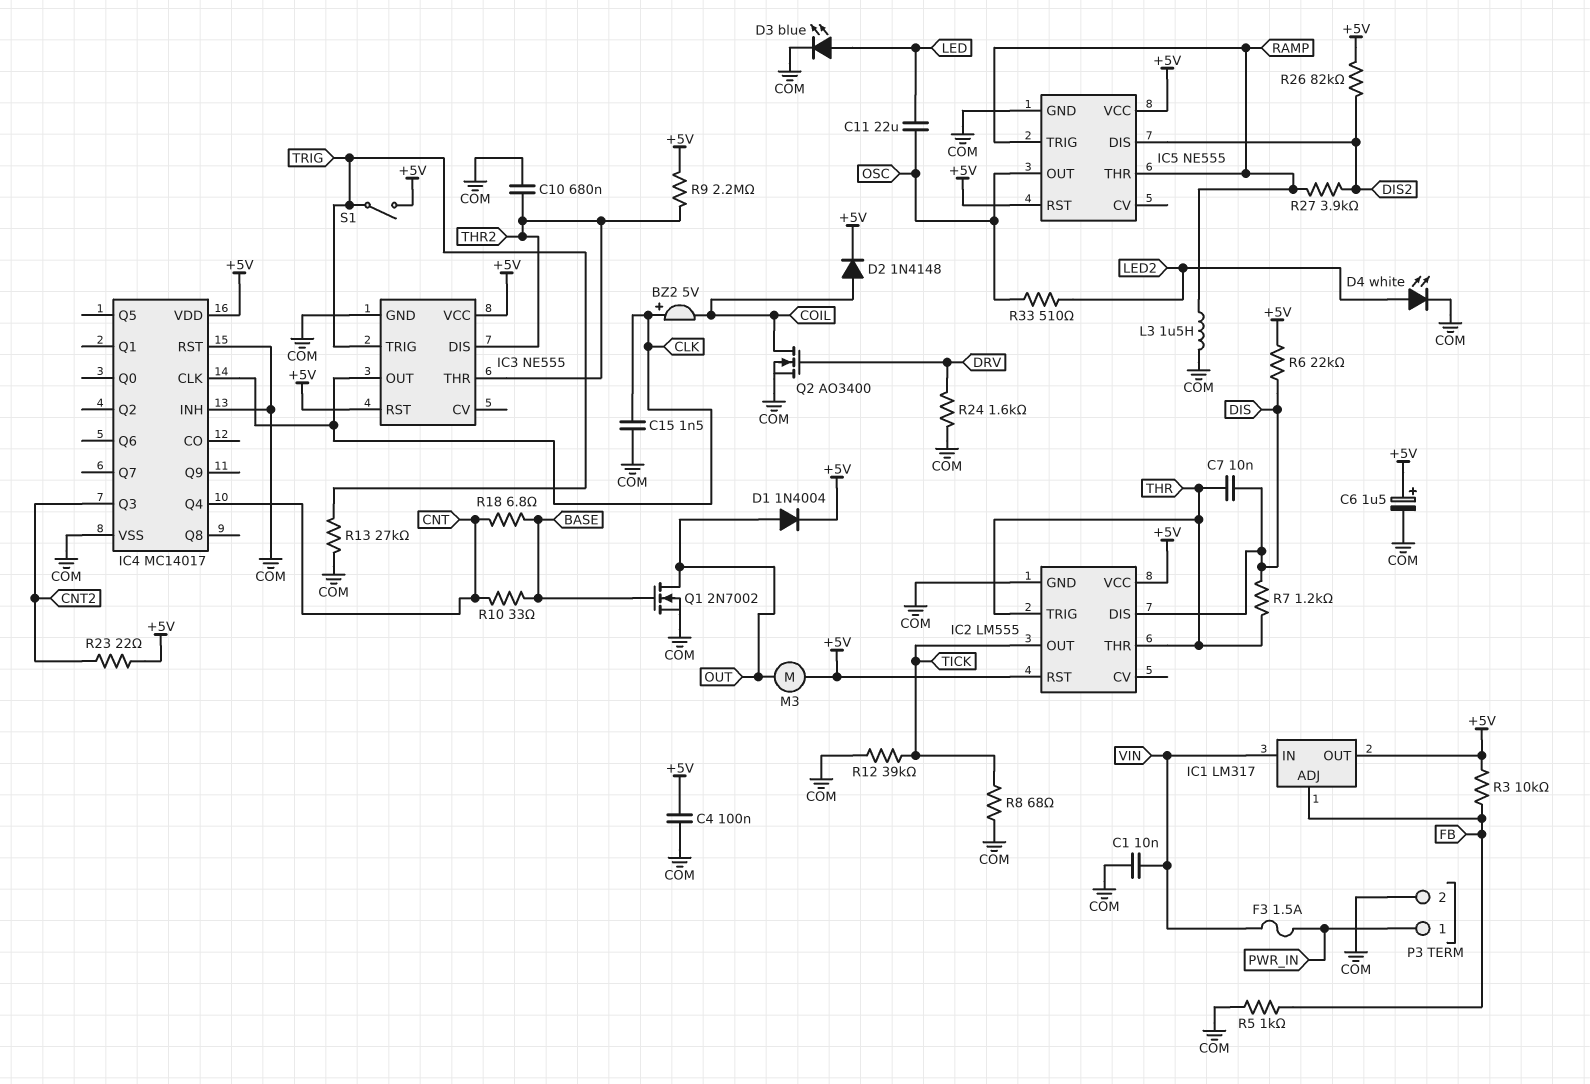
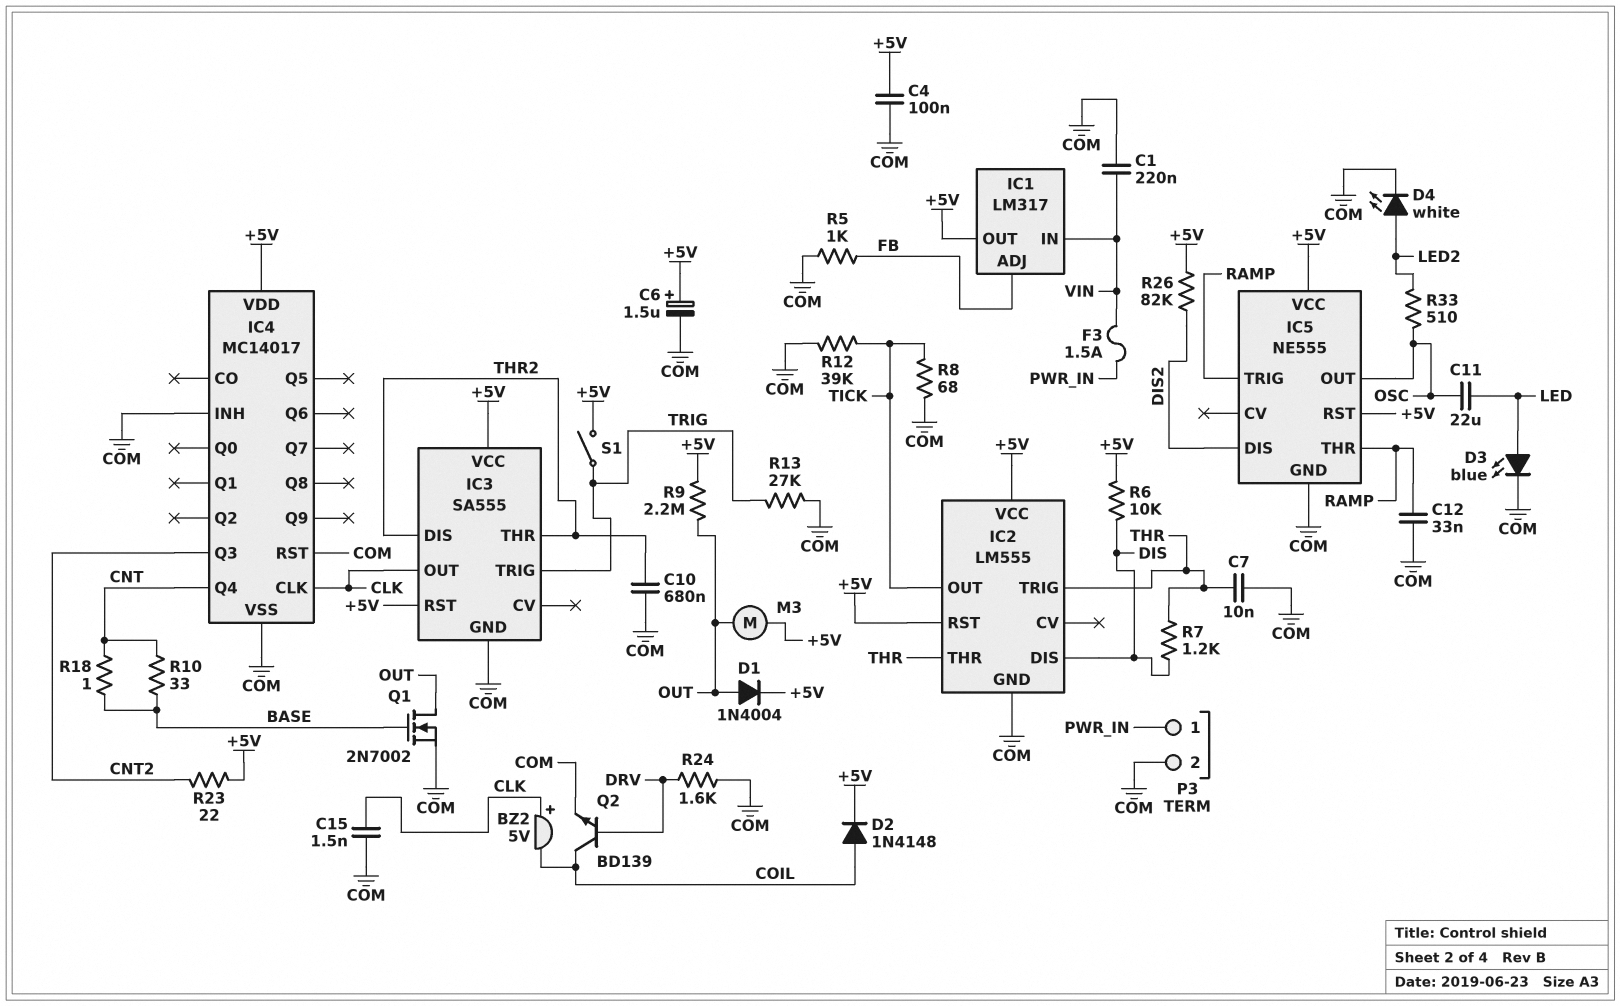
C1: 10nF (COM, VIN) -> 220nF (COM, VIN)
C7: 10nF (DIS, THR) -> 10nF (COM, THR)
C12: none -> 33nF (COM, RAMP)
IC3: NE555 -> SA555
L3: 1.5uH (COM, RAMP) -> none
Q2: NMOS AO3400 (G DRV, D COIL, S COM) -> NPN BD139 (B DRV, C COIL, E COM)
R3: 10k (+5V, FB) -> none
R6: 22k (+5V, DIS) -> 10k (+5V, DIS)
R9: 2.2M (+5V, THR2) -> 2.2M (+5V, OUT)
R18: 6.8 (BASE, CNT) -> 1 (BASE, CNT)
R27: 3.9k (DIS2, RAMP) -> none

